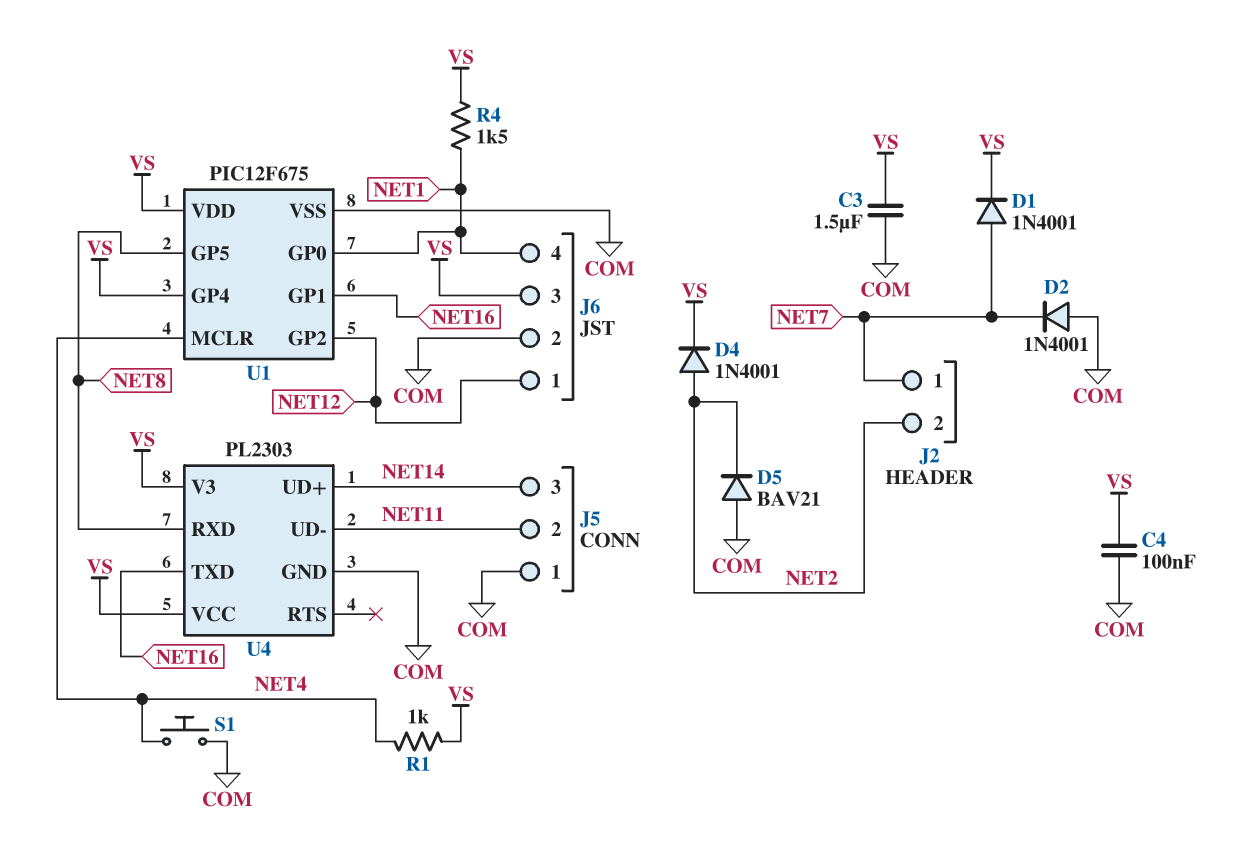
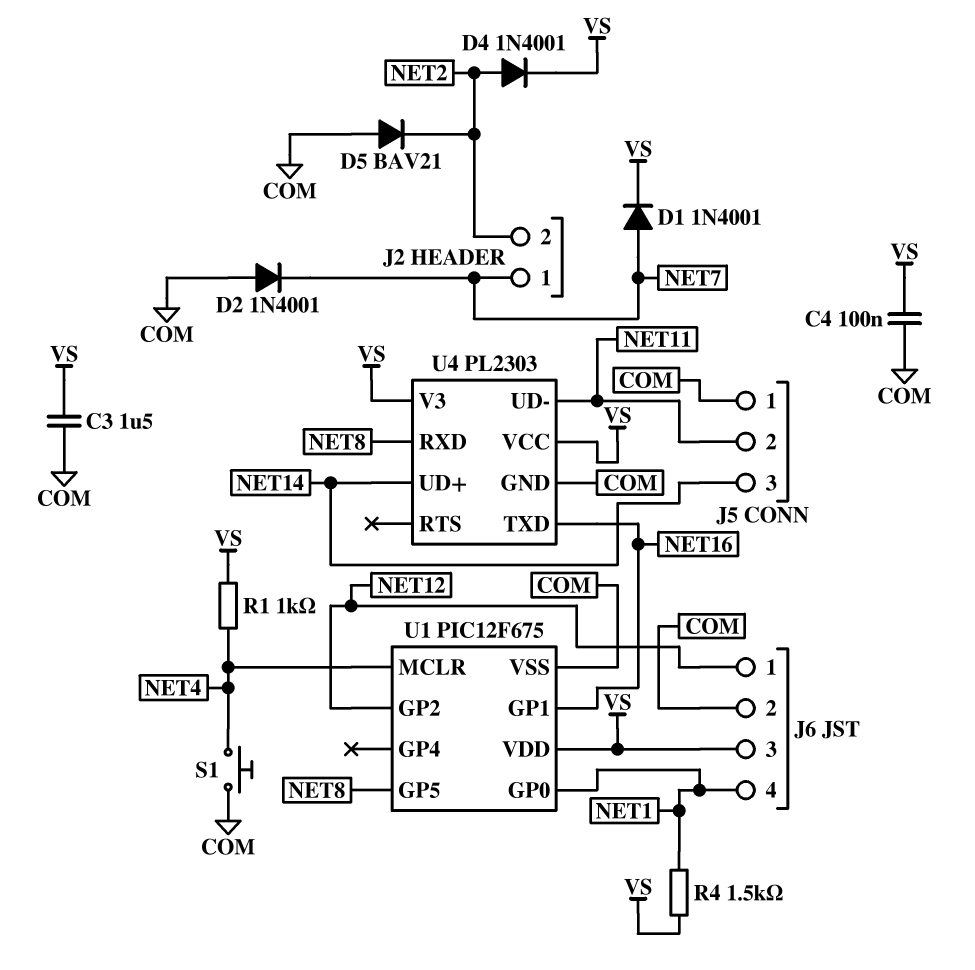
U1 pin GP4: VS -> none

